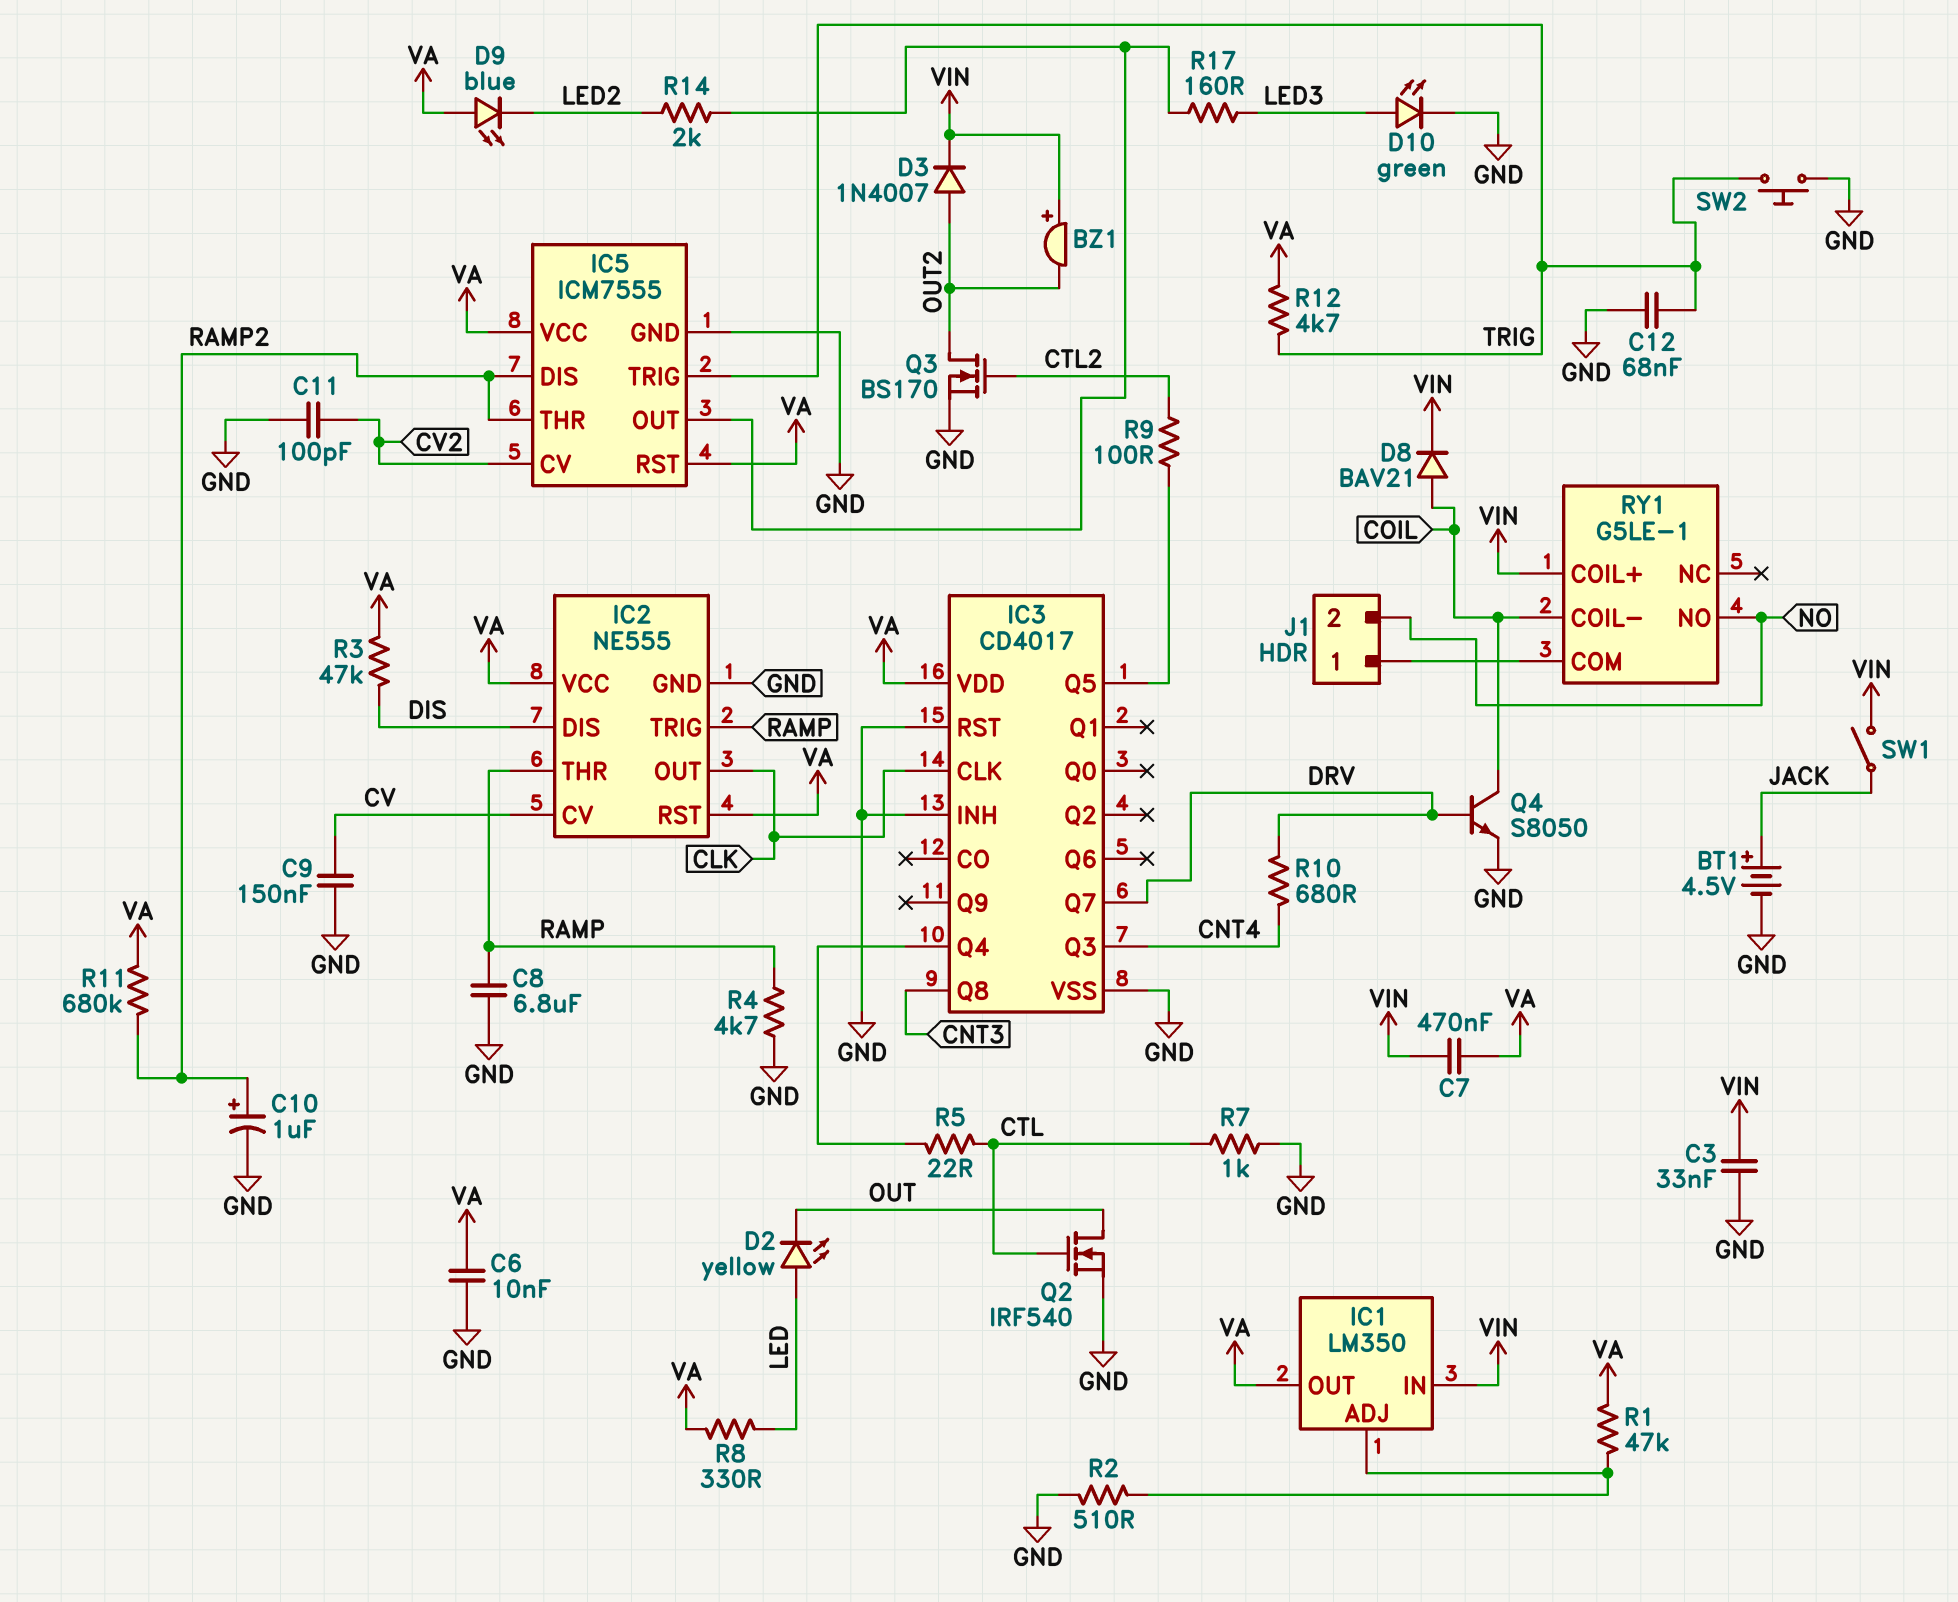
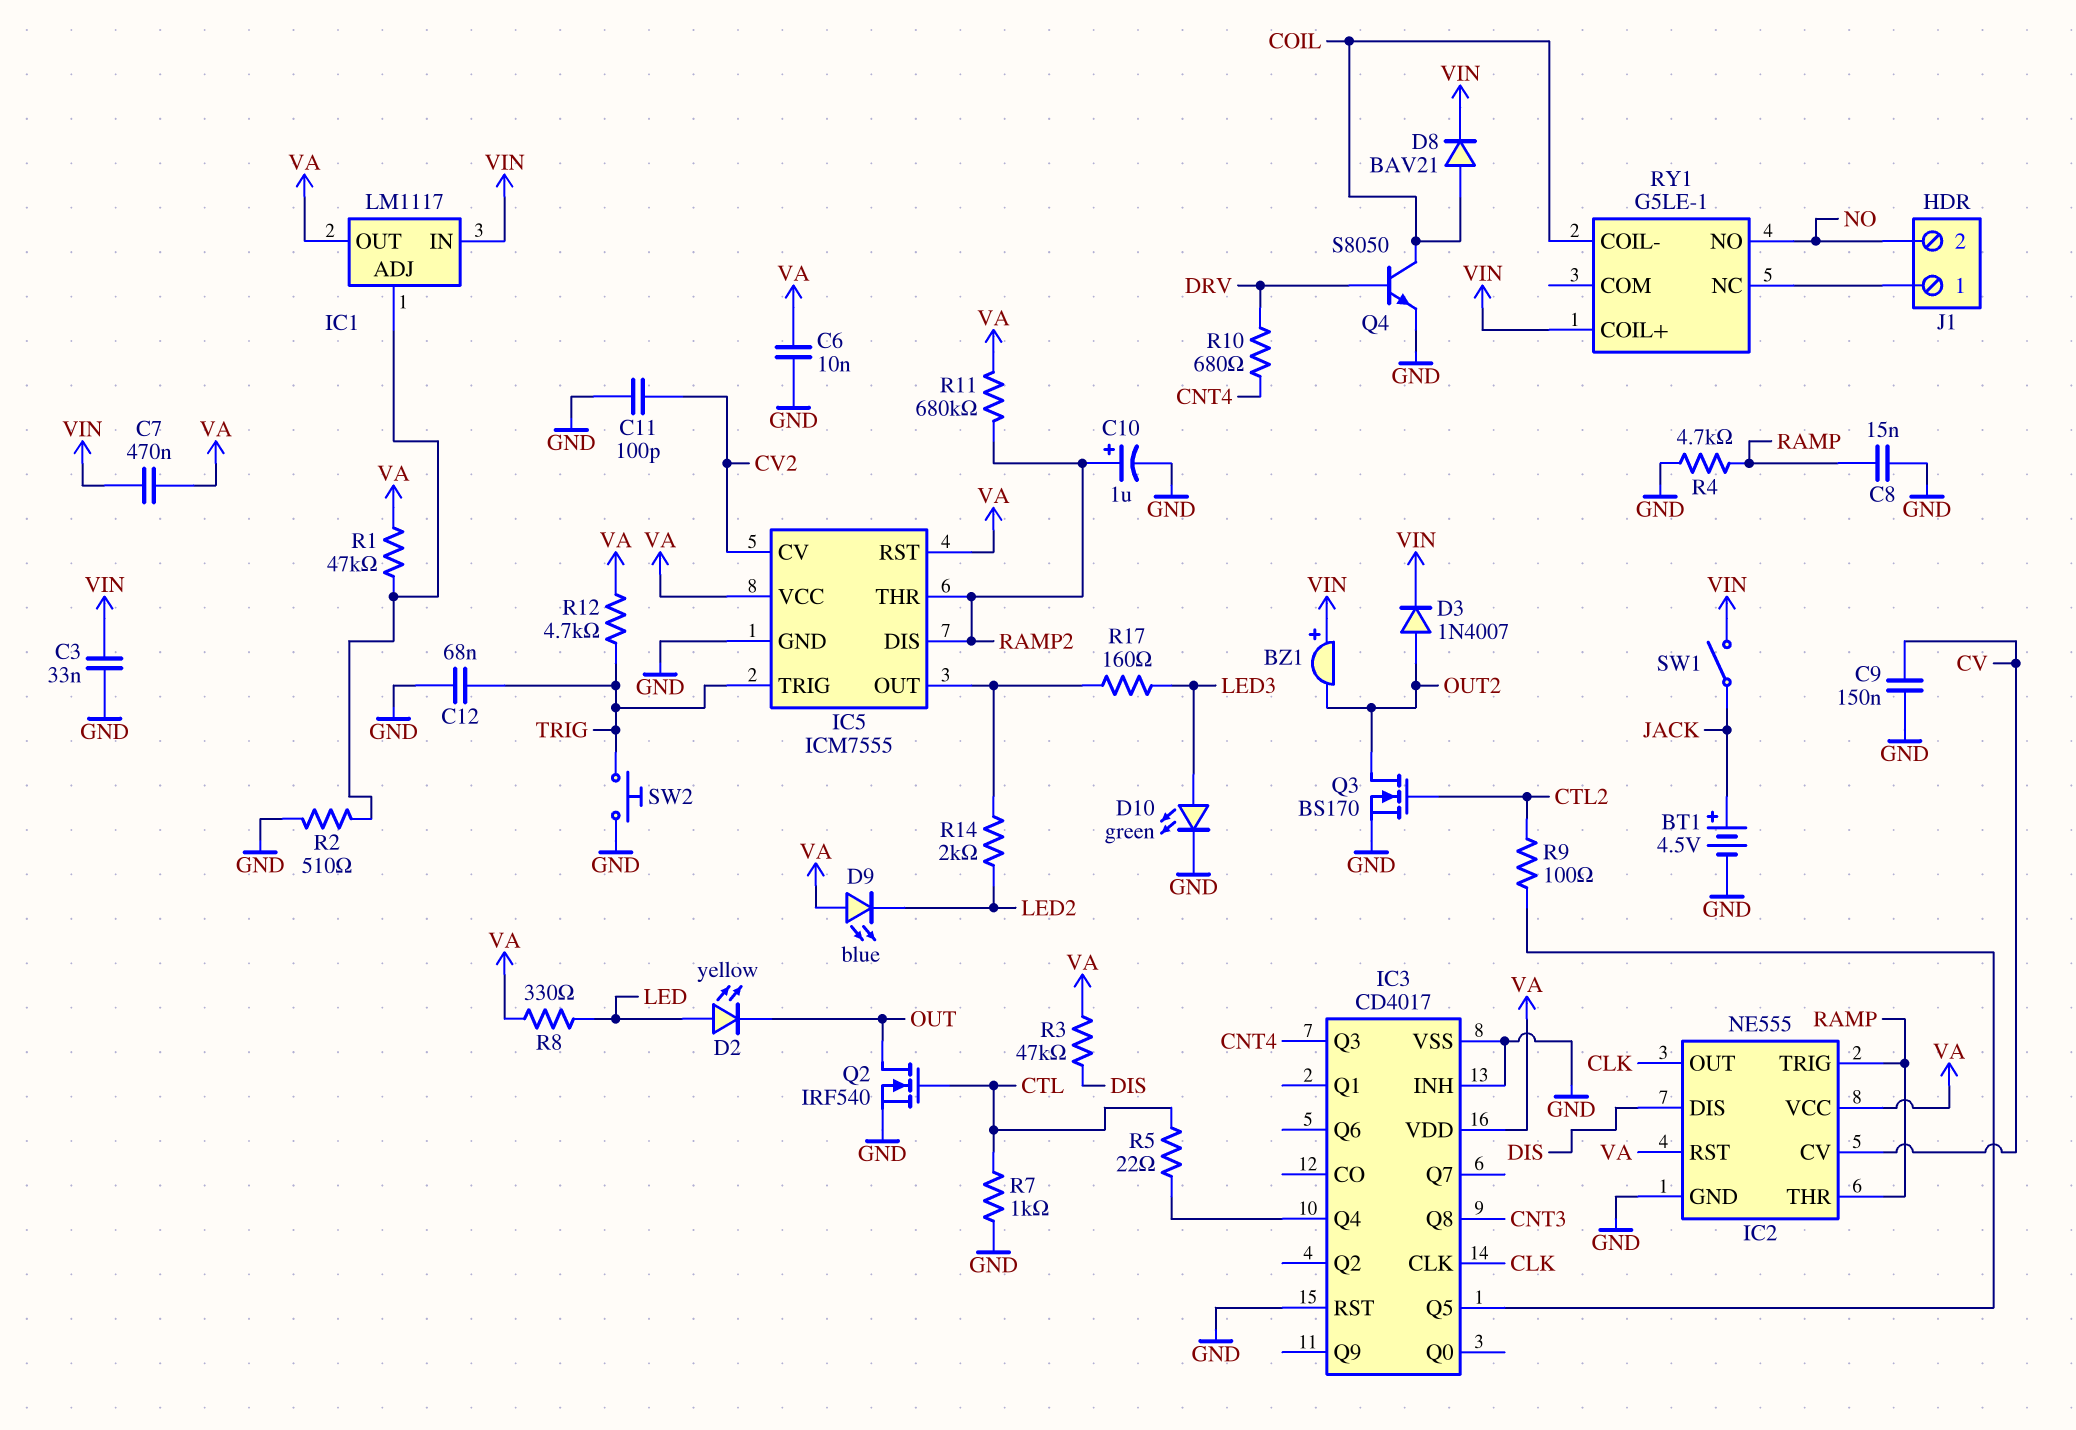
C8: 6.8uF (GND, RAMP) -> 15nF (GND, RAMP)
IC1: LM350 -> LM1117
IC3 pin Q7: DRV -> none
RY1 pin COM: J1/1 -> none
RY1 pin NC: none -> J1/1

